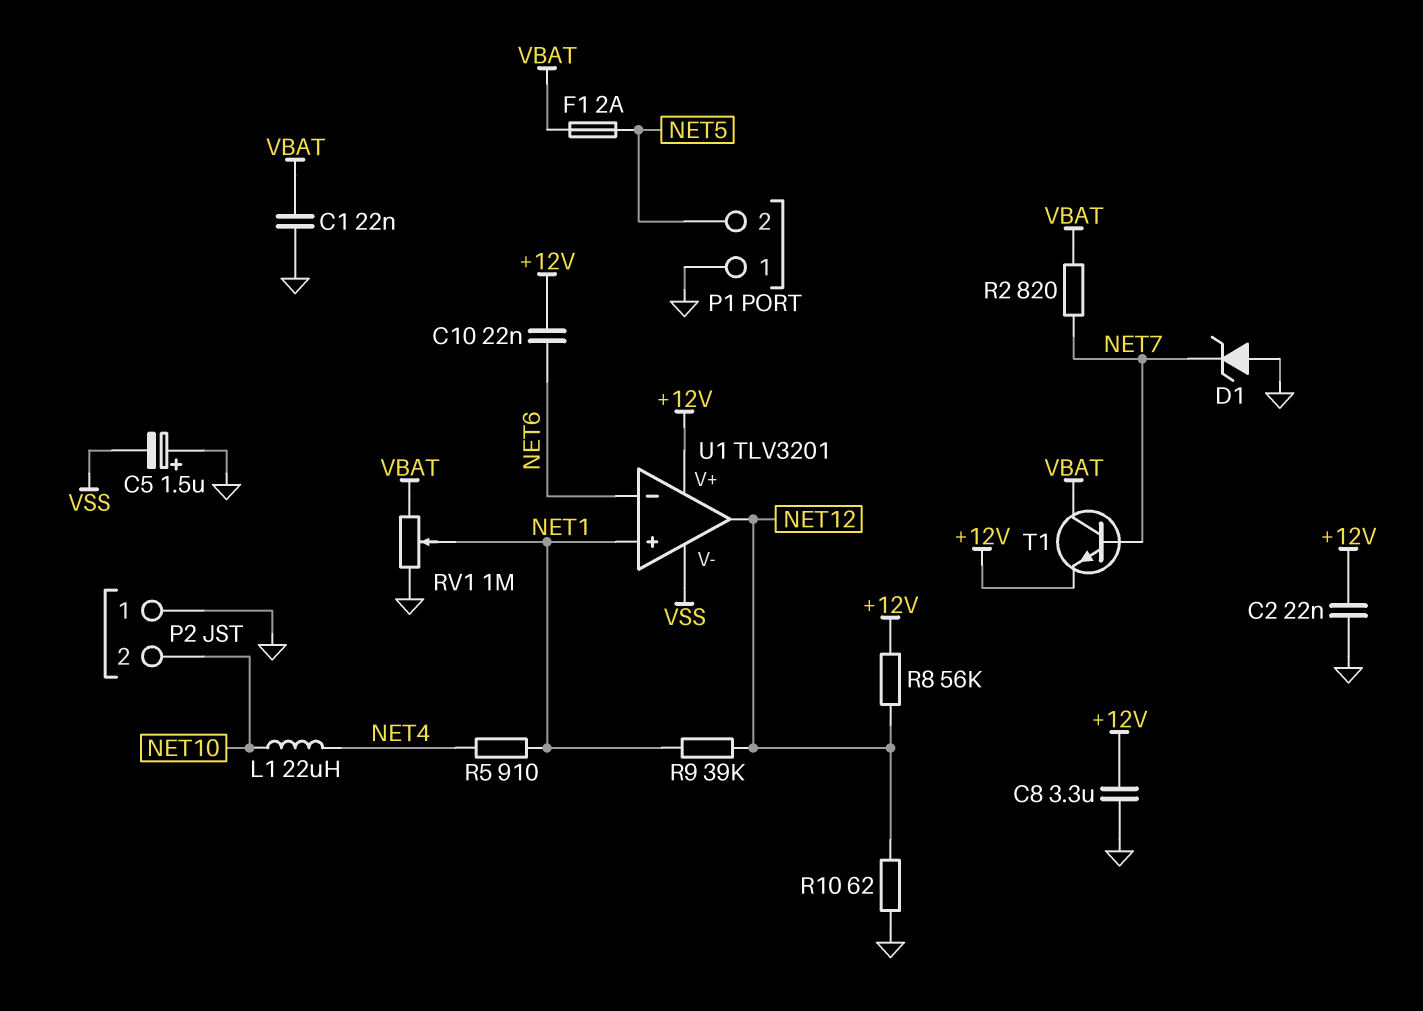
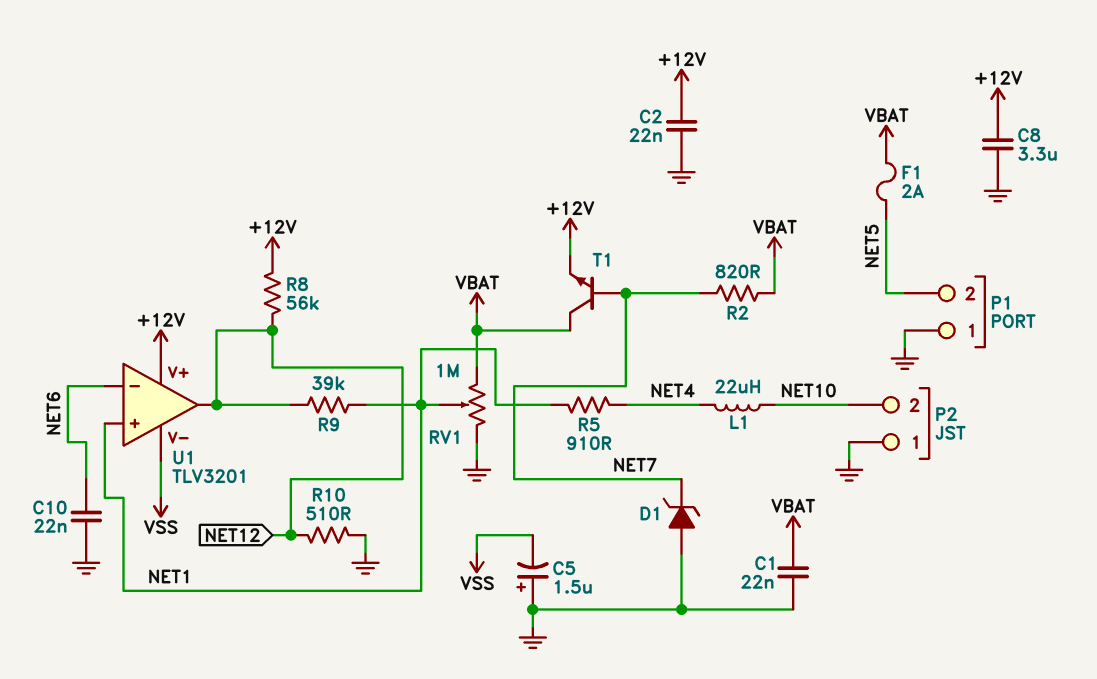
C10: 22nF (+12V, NET6) -> 22nF (GND, NET6)
R10: 62 (GND, NET12) -> 510 (GND, NET12)

